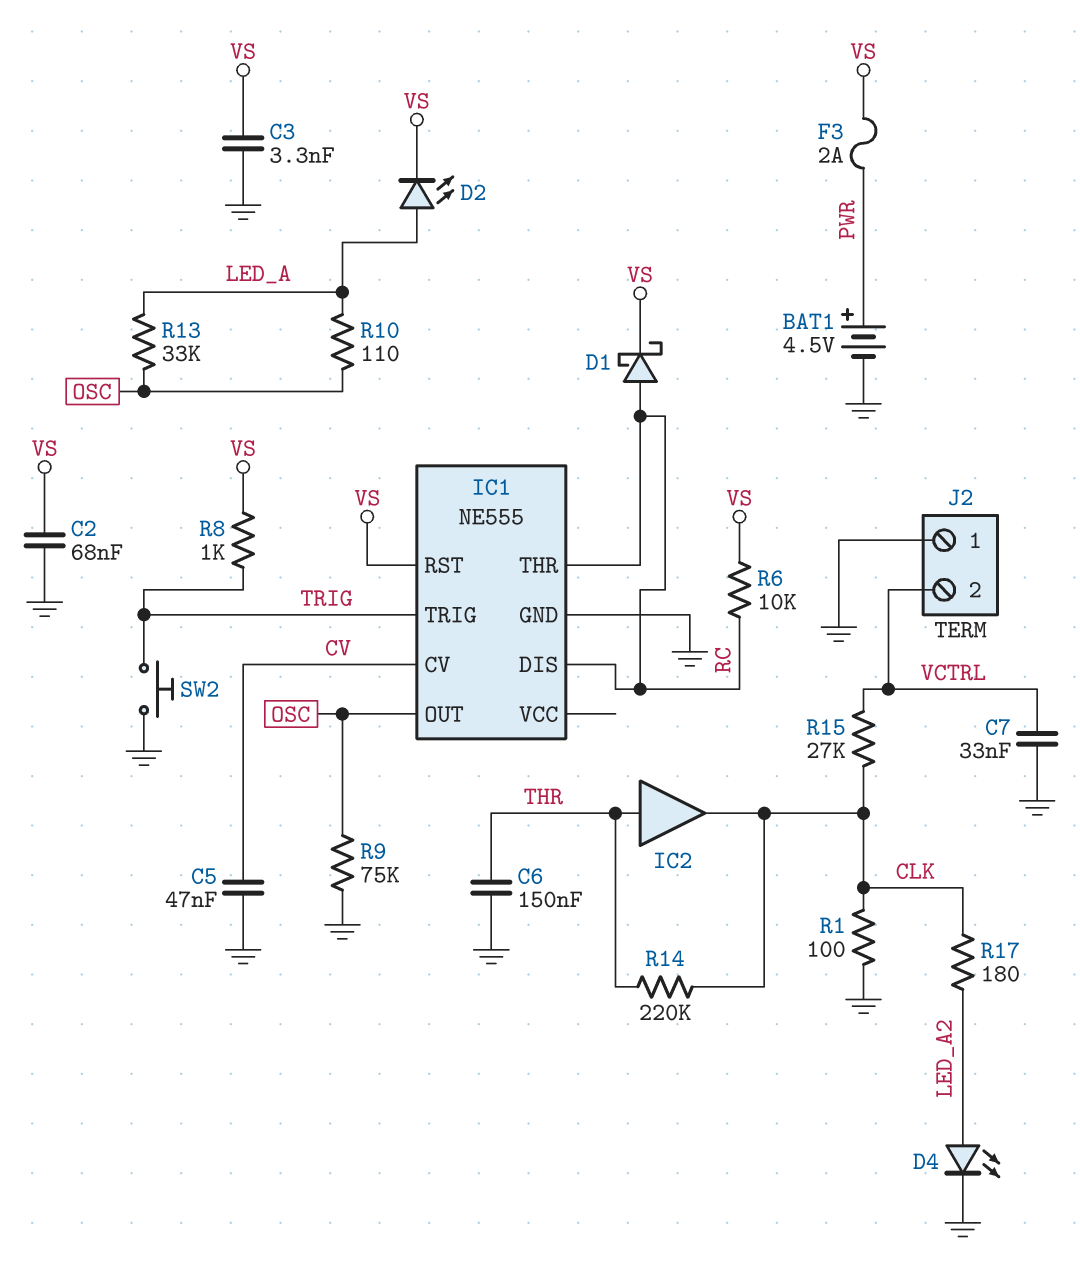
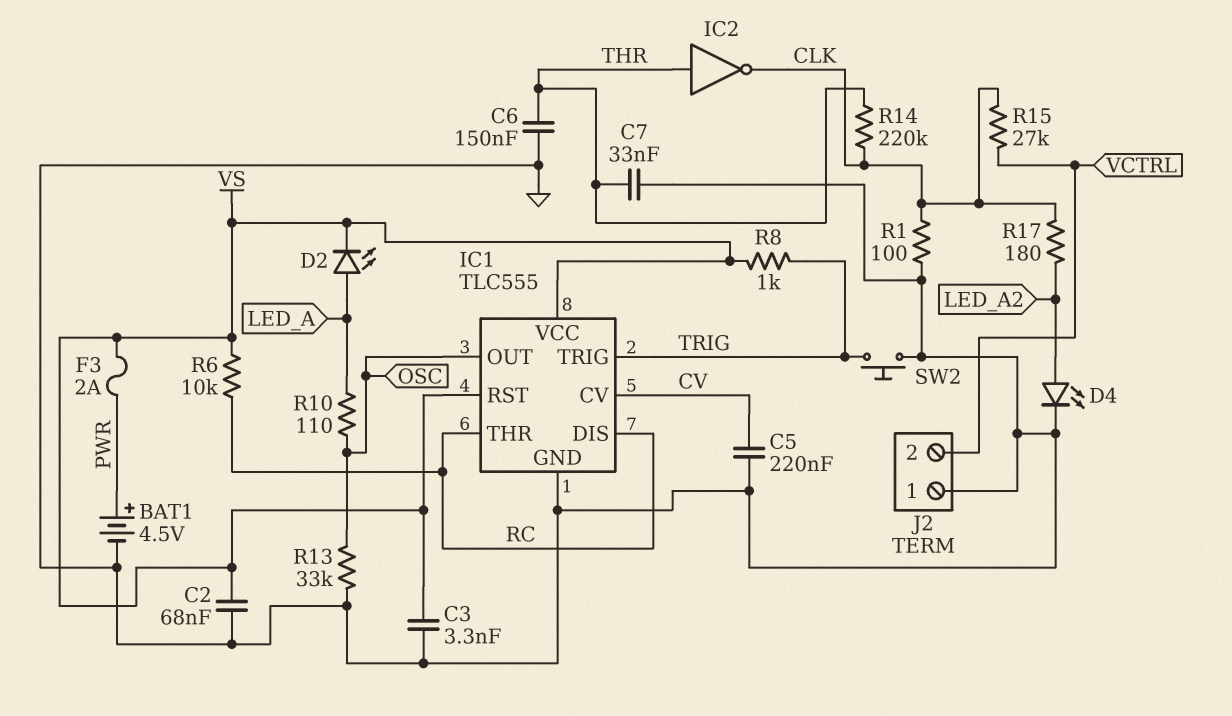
C5: 47nF (CV, GND) -> 220nF (CV, GND)
C7: 33nF (GND, VCTRL) -> 33nF (GND, THR)
D1: schottky (A RC, K VS) -> none
IC1: NE555 -> TLC555
IC1 pin VCC: none -> VS
IC2: buffer (in THR, out CLK) -> NOT (in THR, out CLK)
R9: 75k (GND, OSC) -> none
R13: 33k (LED_A, OSC) -> 33k (GND, OSC)

